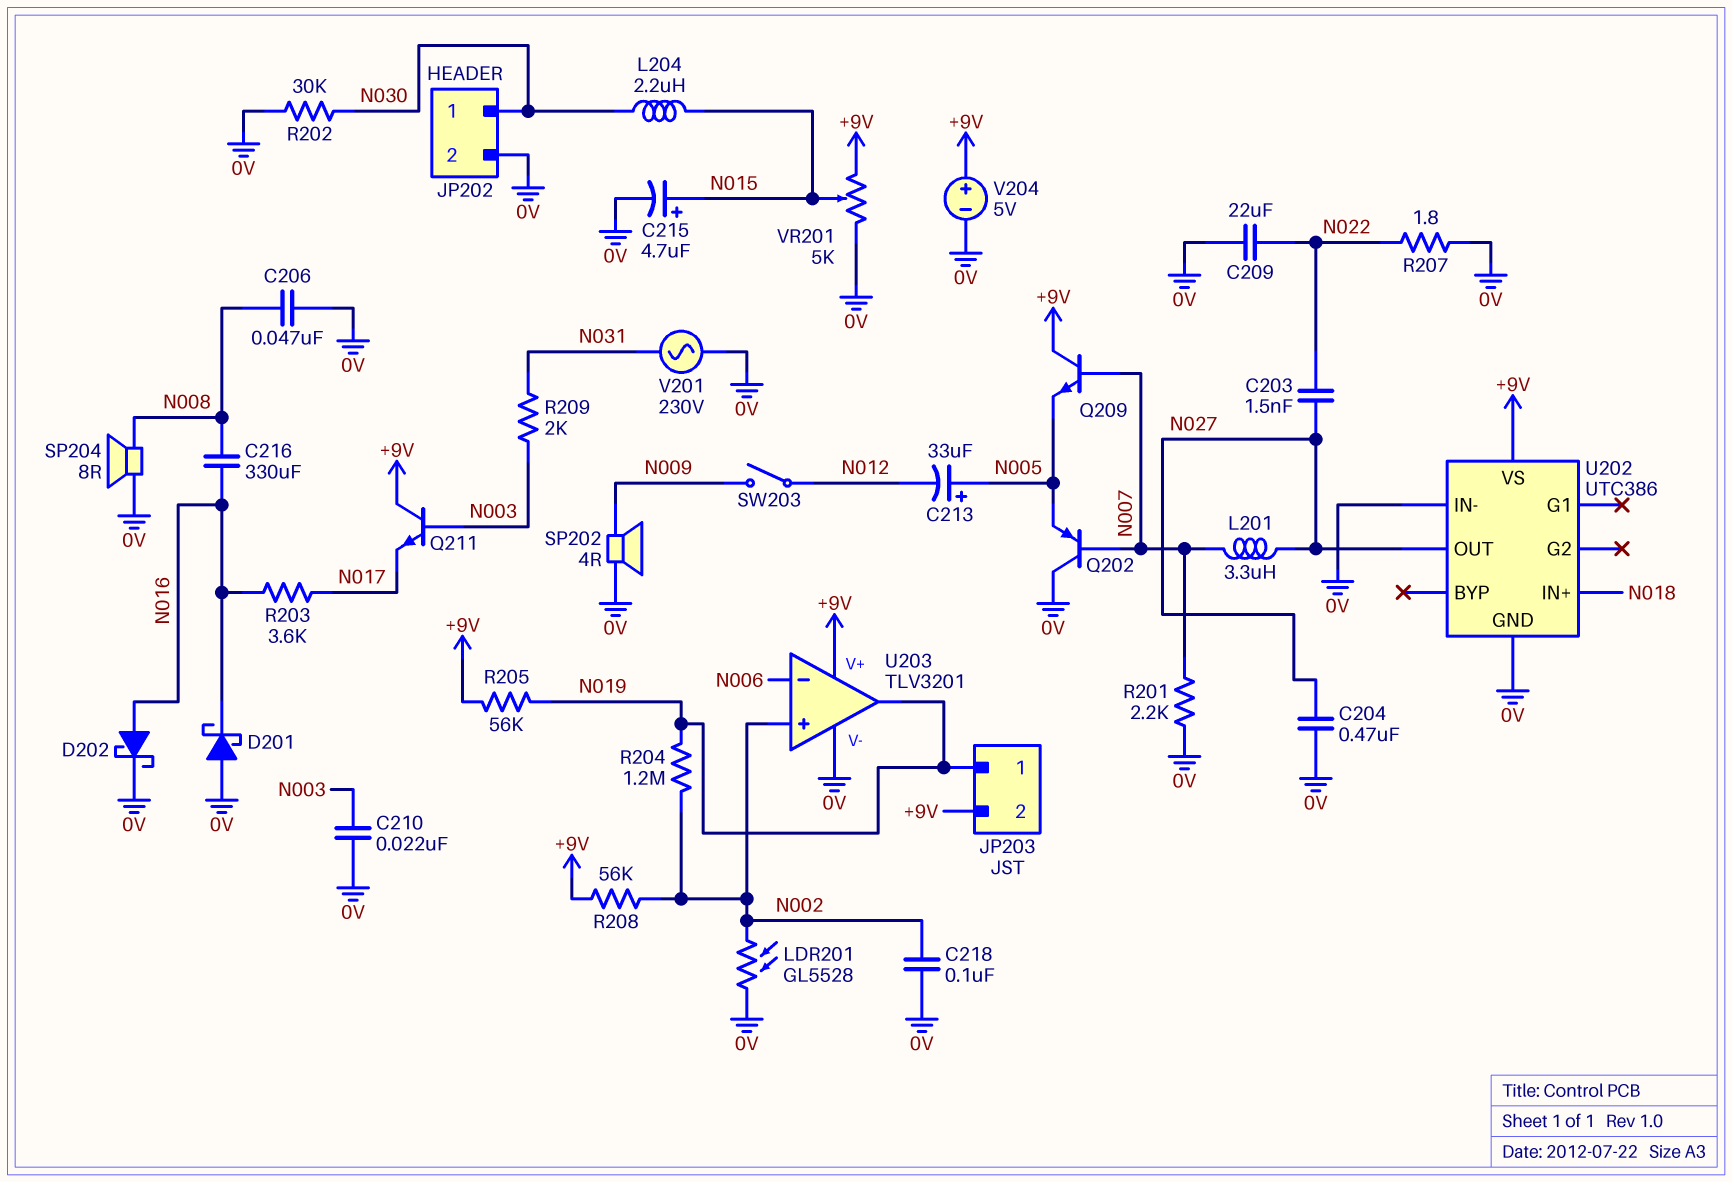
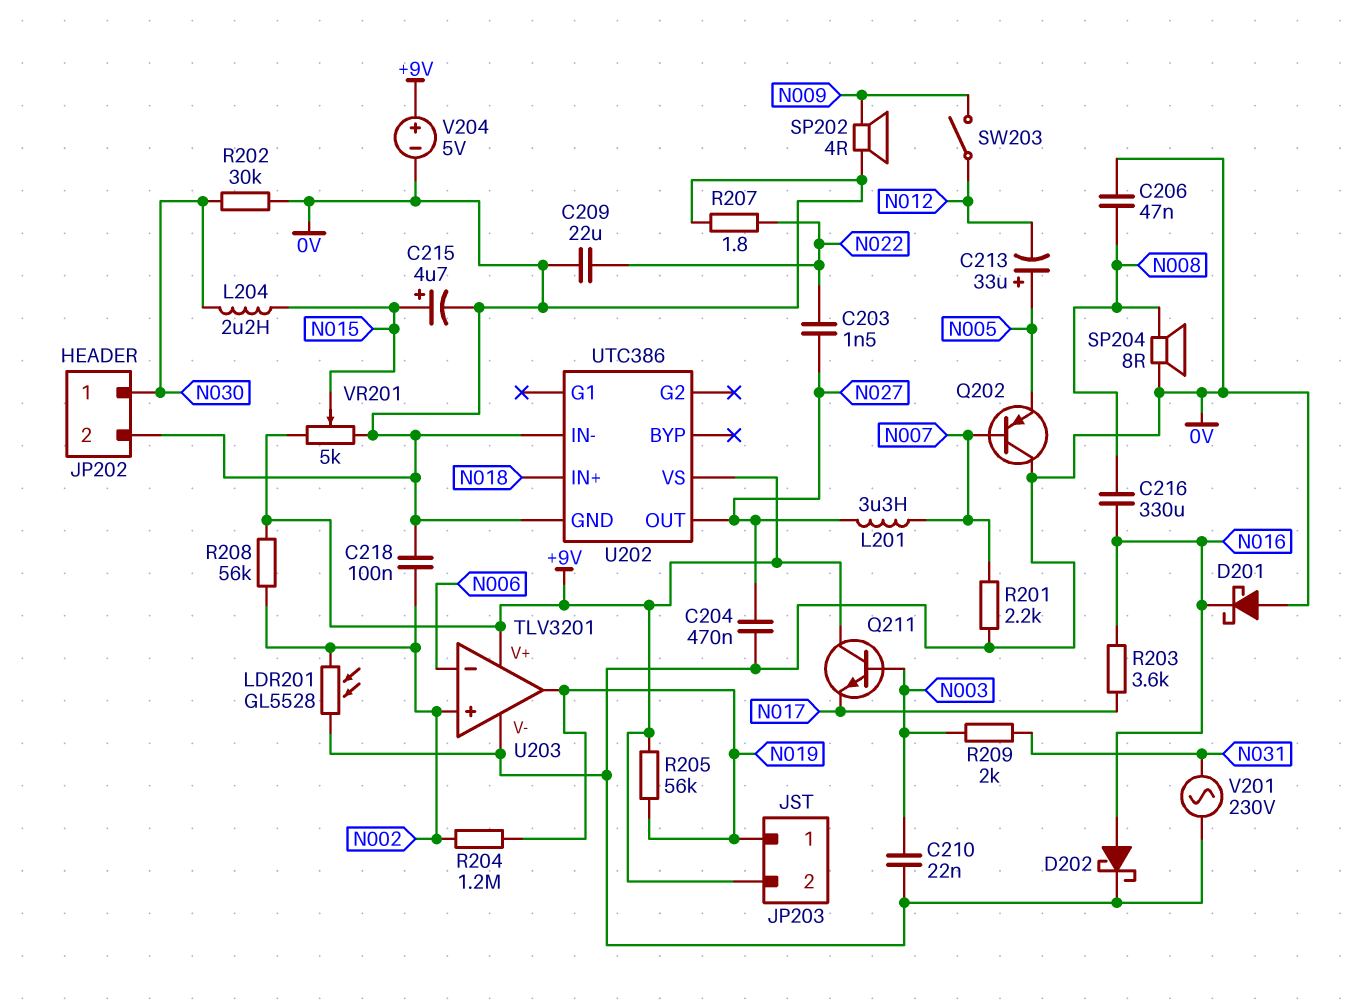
Q209: NPN (B N007, C +9V, E N005) -> none

